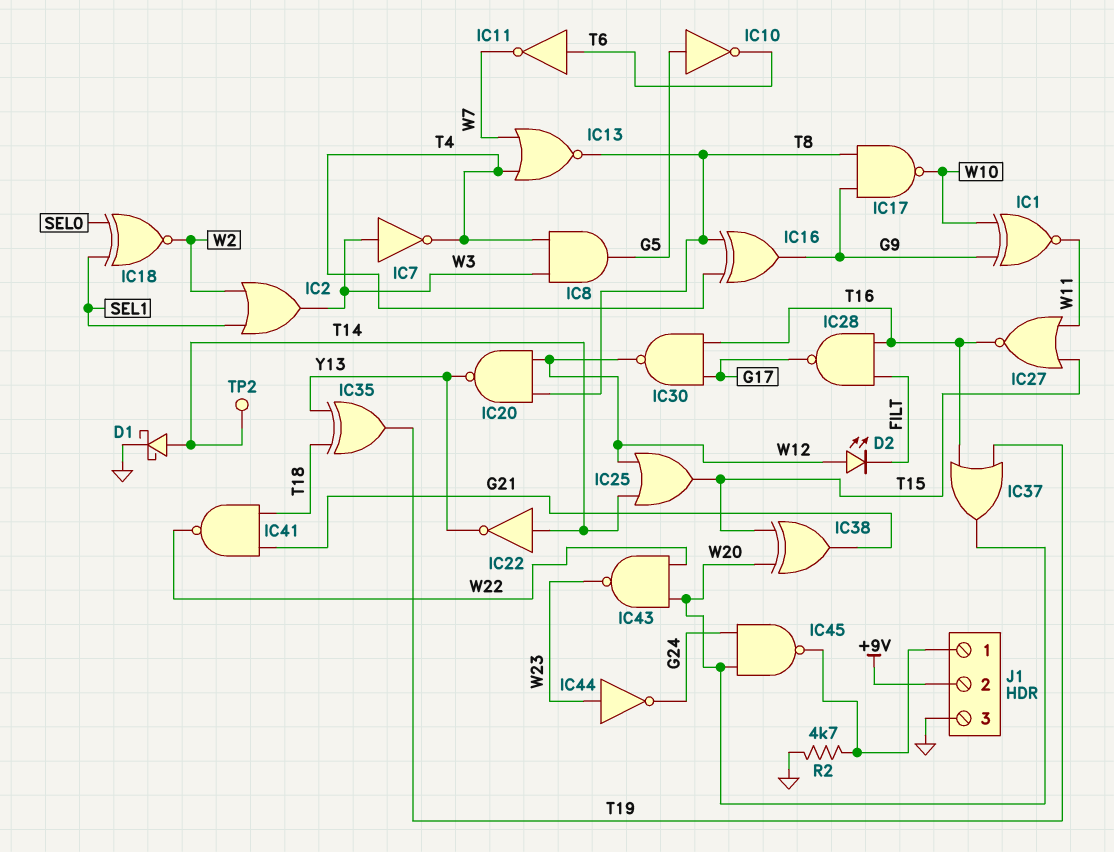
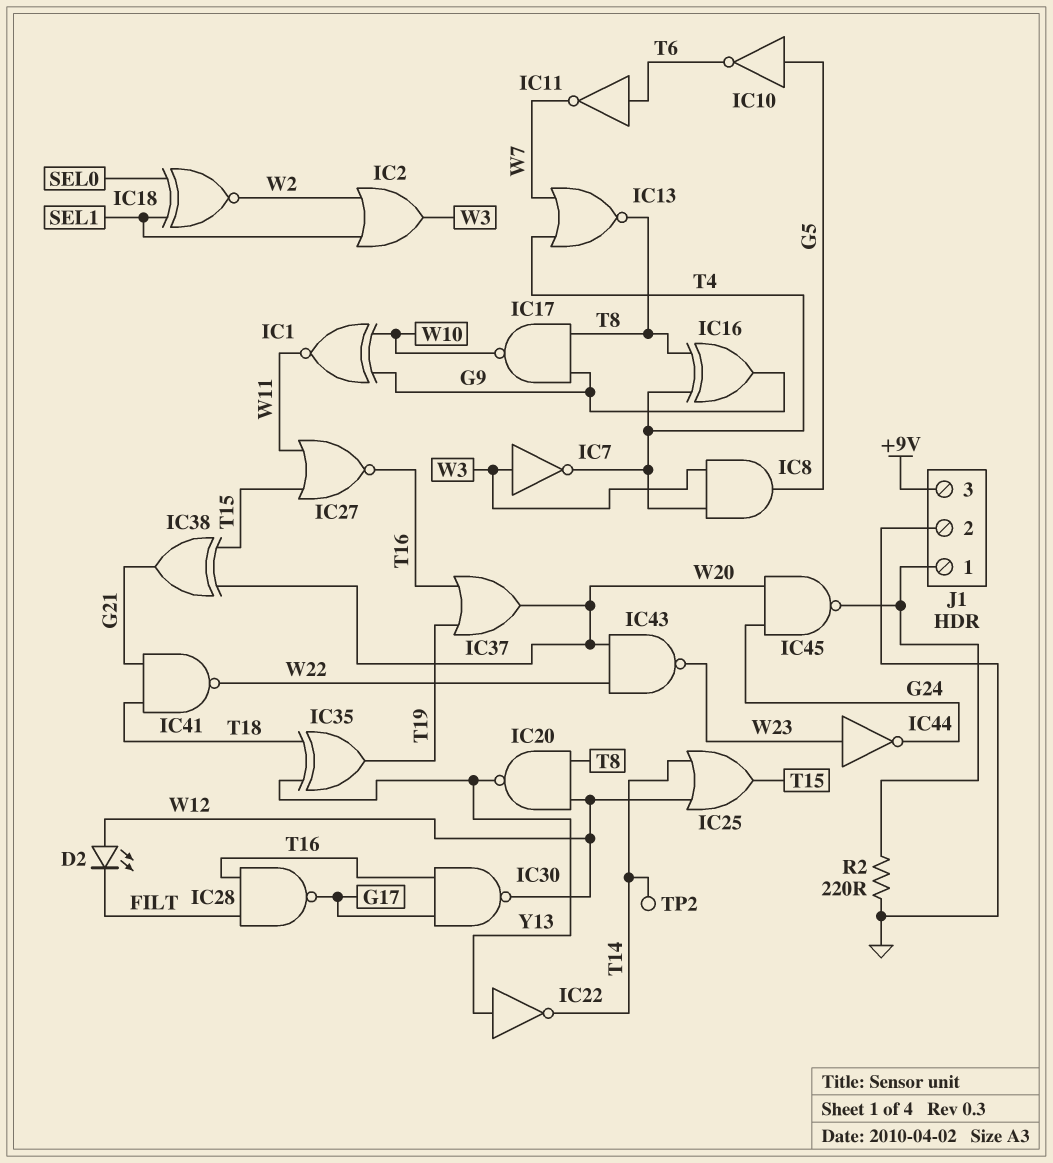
D1: schottky (A T14, K GND) -> none
IC22: NOT (in T14, out Y13) -> NOT (in Y13, out T14)
J1 pin 2: +9V -> GND
J1 pin 3: GND -> +9V
R2: 4.7k (GND, J1/1) -> 220 (GND, J1/1)

